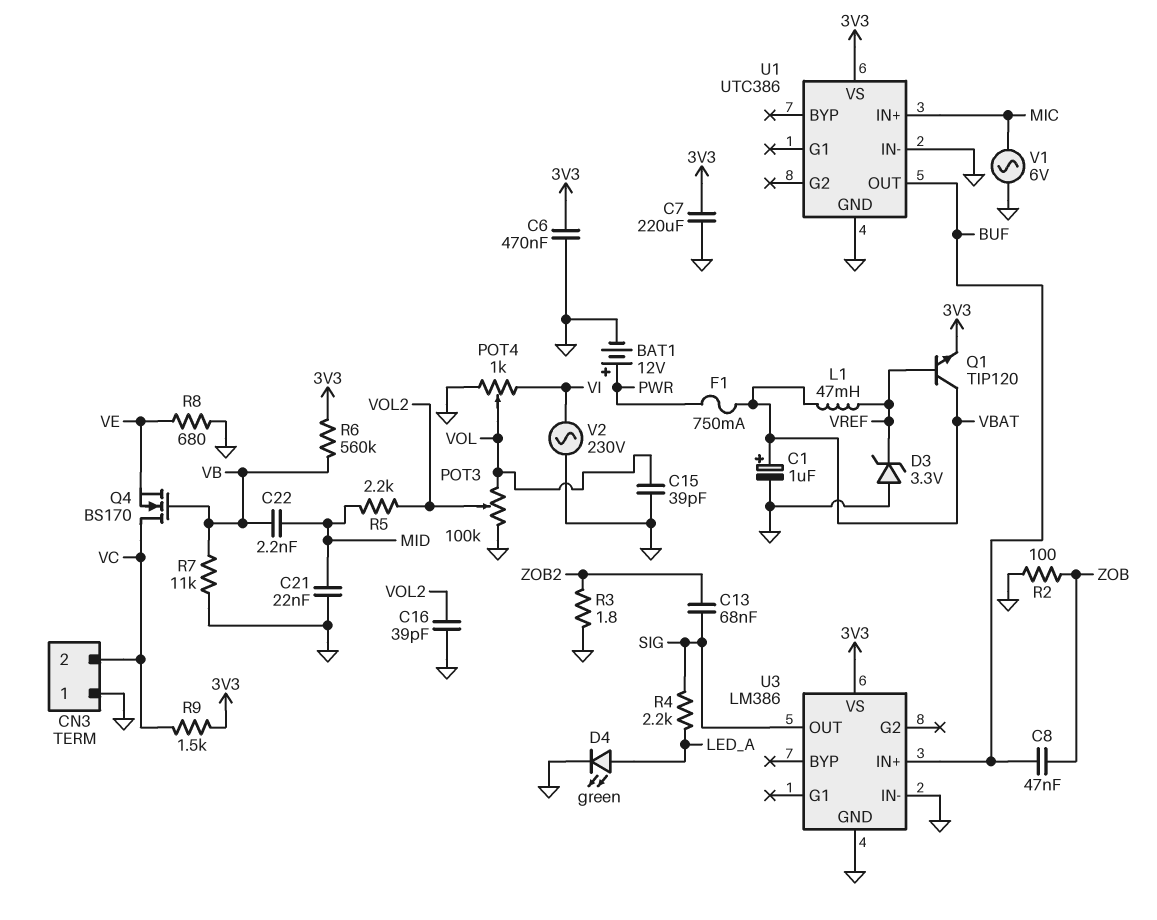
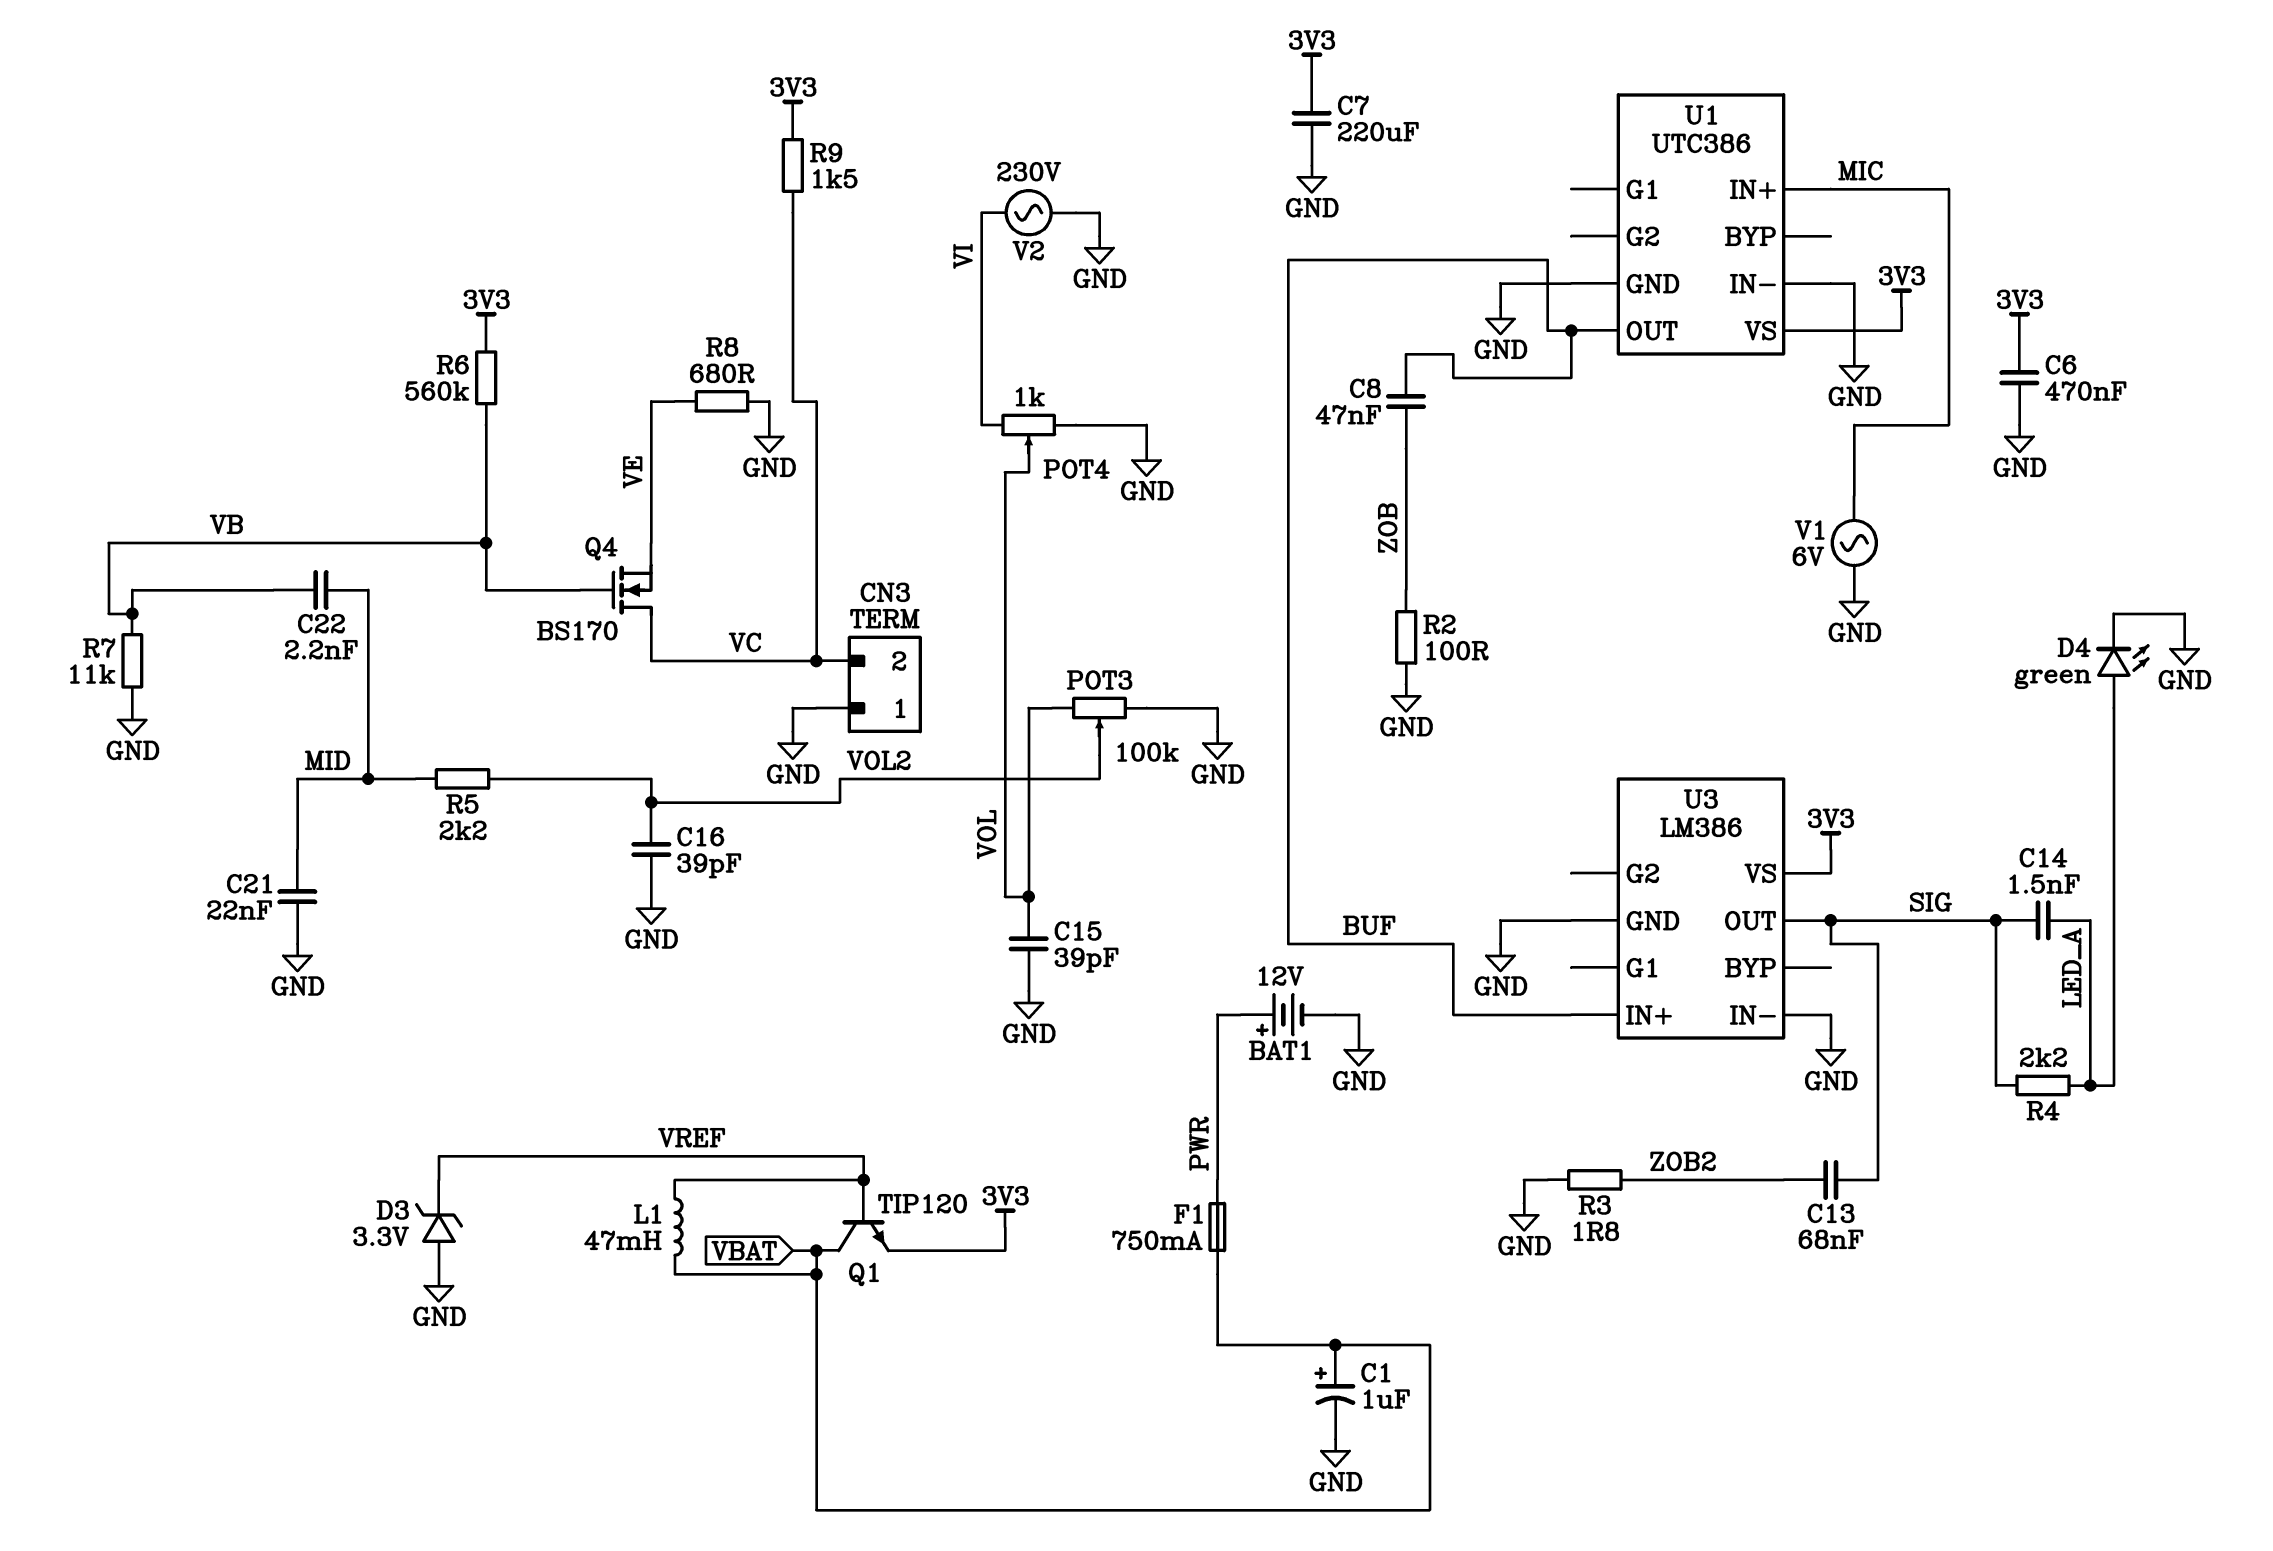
C14: none -> 1.5nF (LED_A, SIG)

